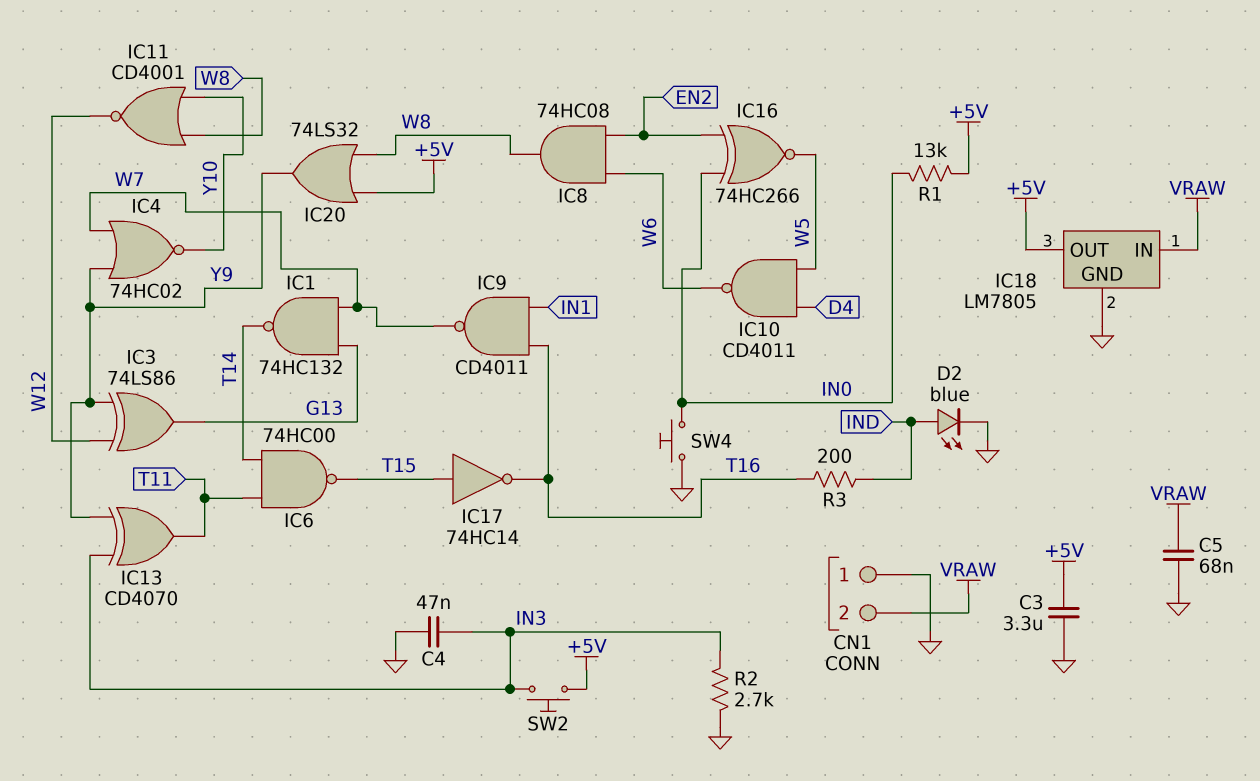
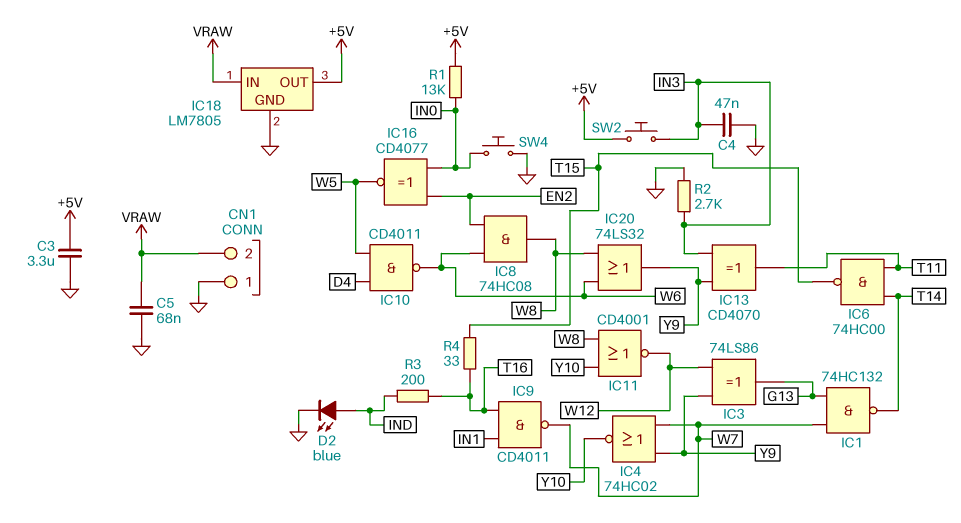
IC16: XNOR 74HC266 (in EN2, in IN0, out W5) -> XNOR CD4077 (in EN2, in IN0, out W5)
IC17: NOT 74HC14 (in T15, out T16) -> none
IC20: OR 74LS32 (in +5V, in W8, out Y9) -> OR 74LS32 (in W6, in W8, out Y9)
R4: none -> 33 (T15, T16)

